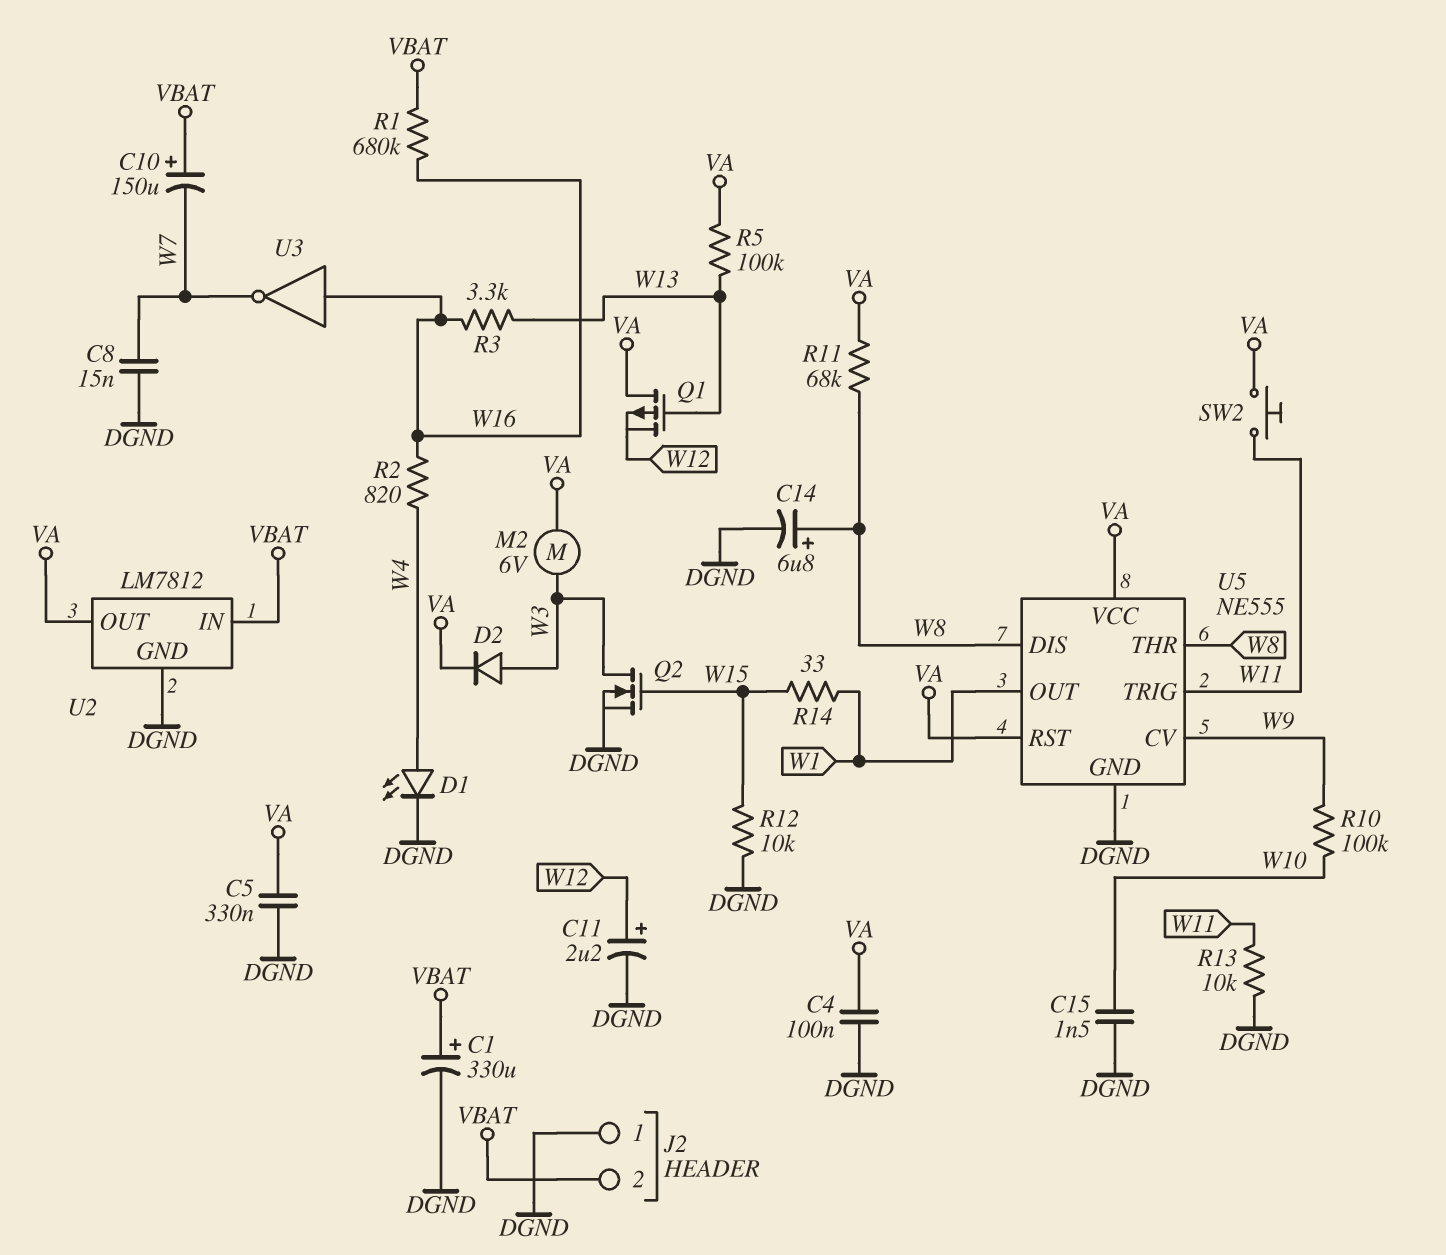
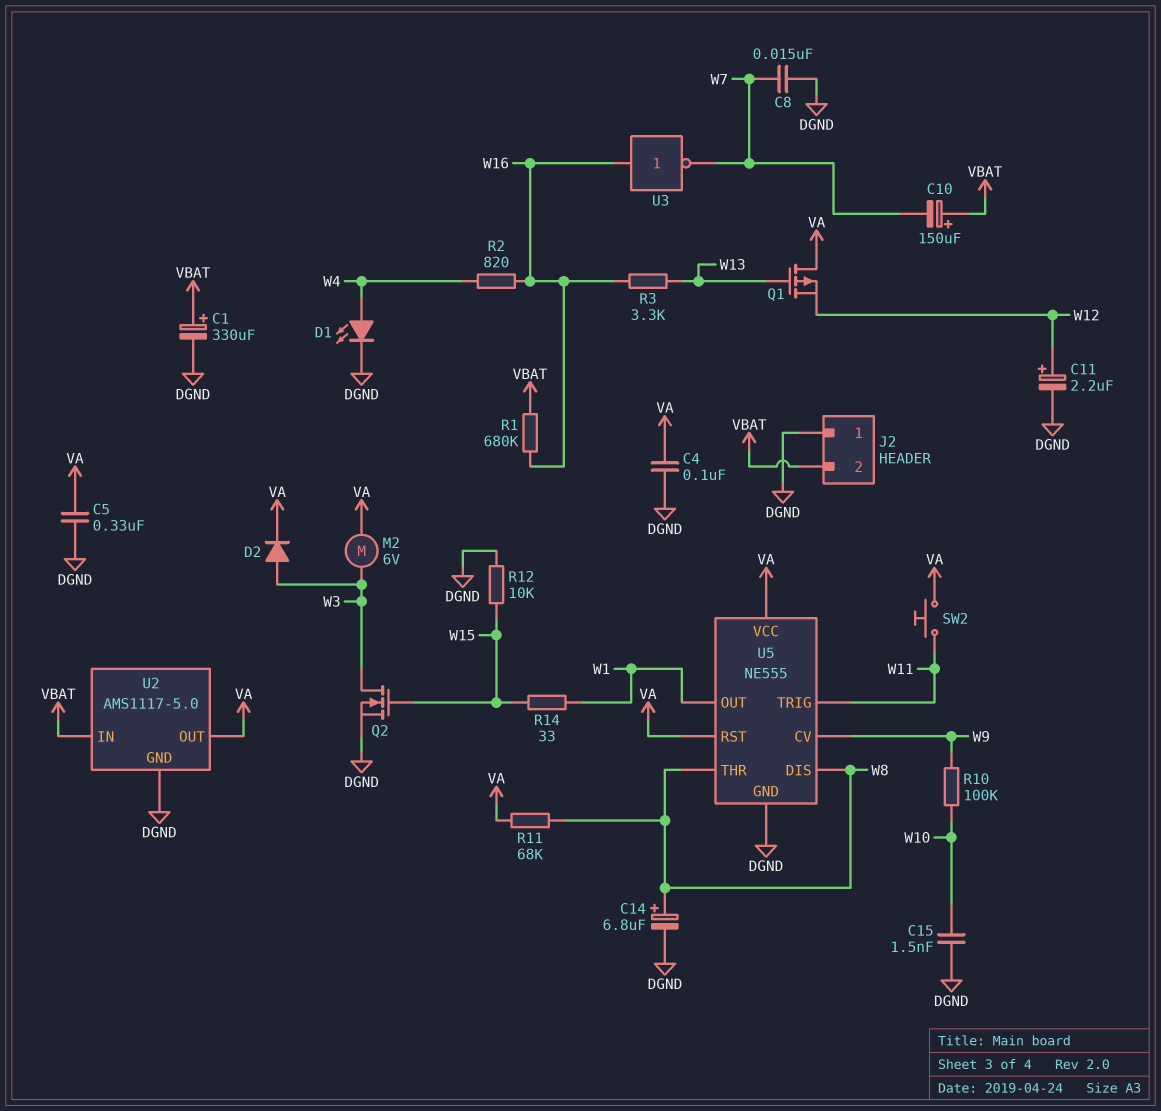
R5: 100k (VA, W13) -> none
R13: 10k (DGND, W11) -> none
U2: LM7812 -> AMS1117-5.0

